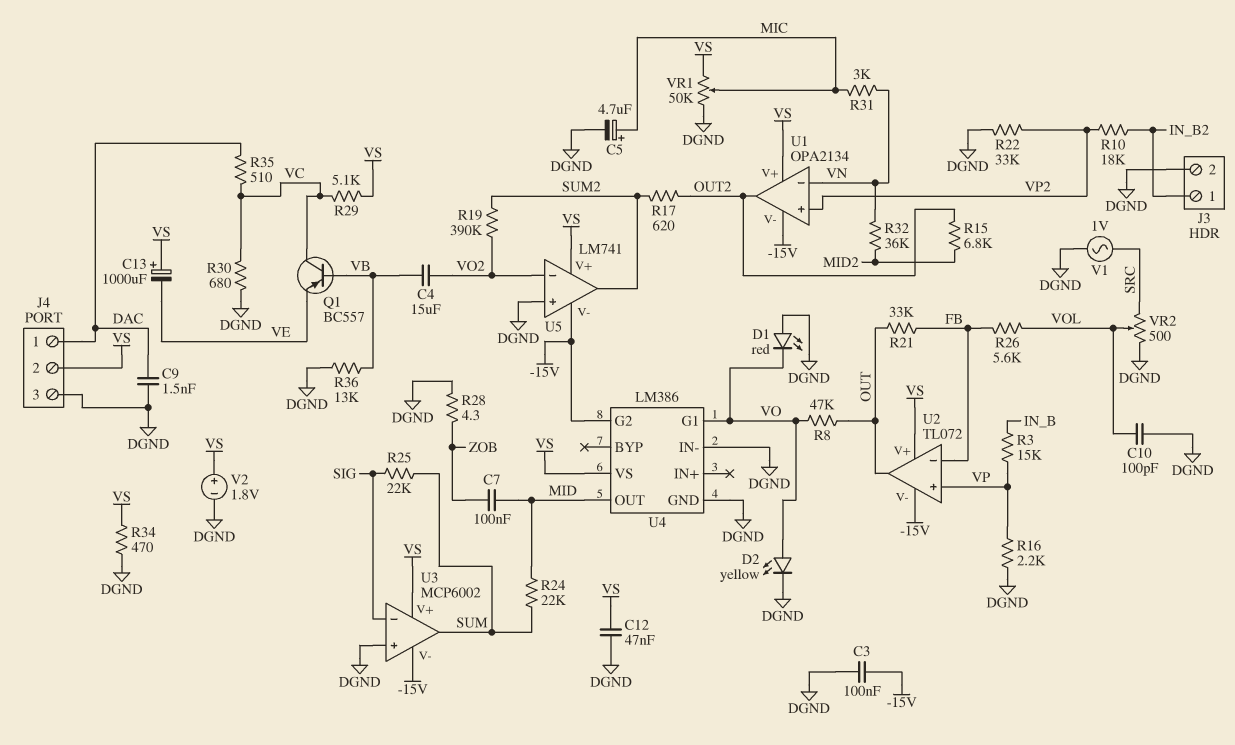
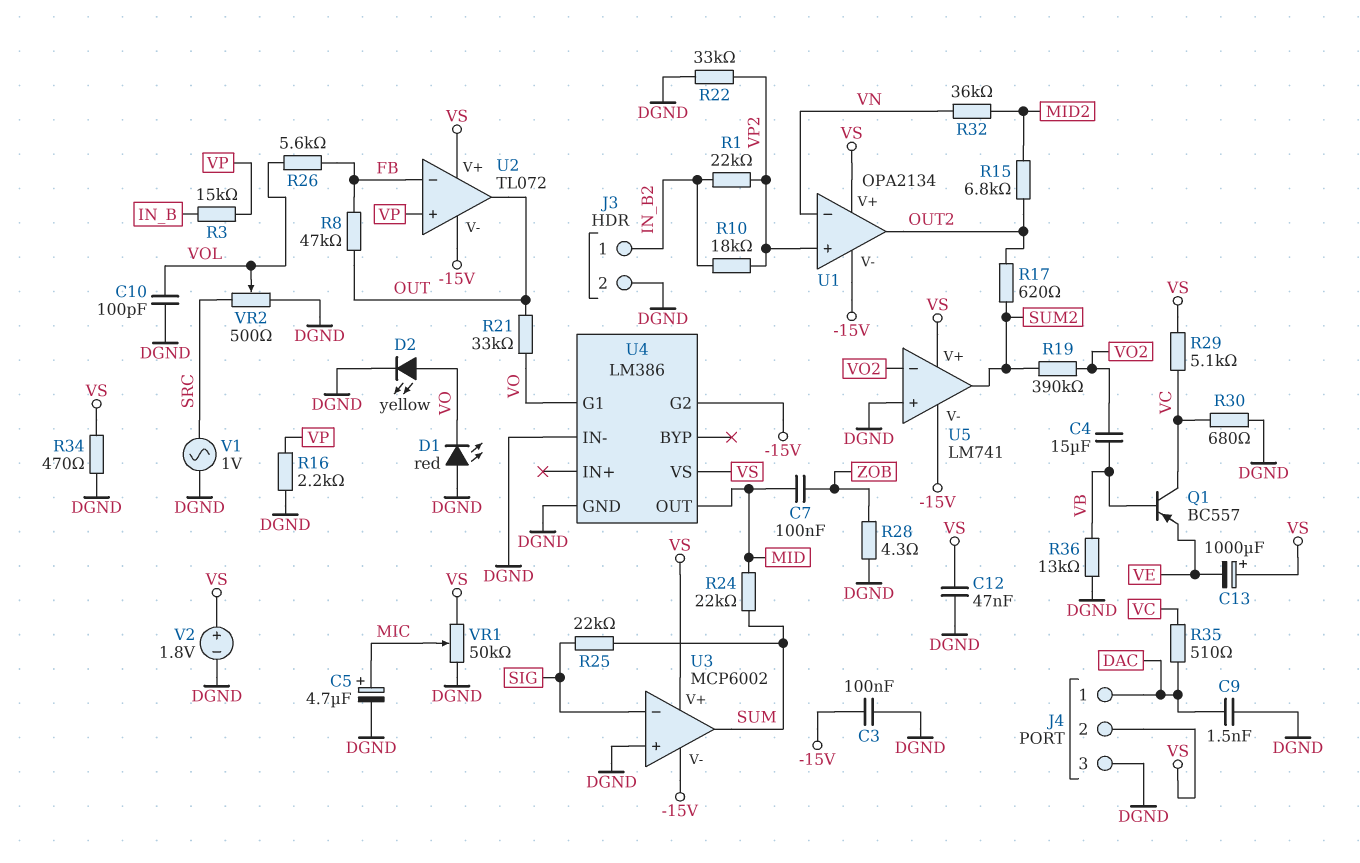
R1: none -> 22k (IN_B2, VP2)
R8: 47k (OUT, VO) -> 47k (FB, OUT)
R21: 33k (FB, OUT) -> 33k (OUT, VO)
R31: 3k (MIC, VN) -> none

